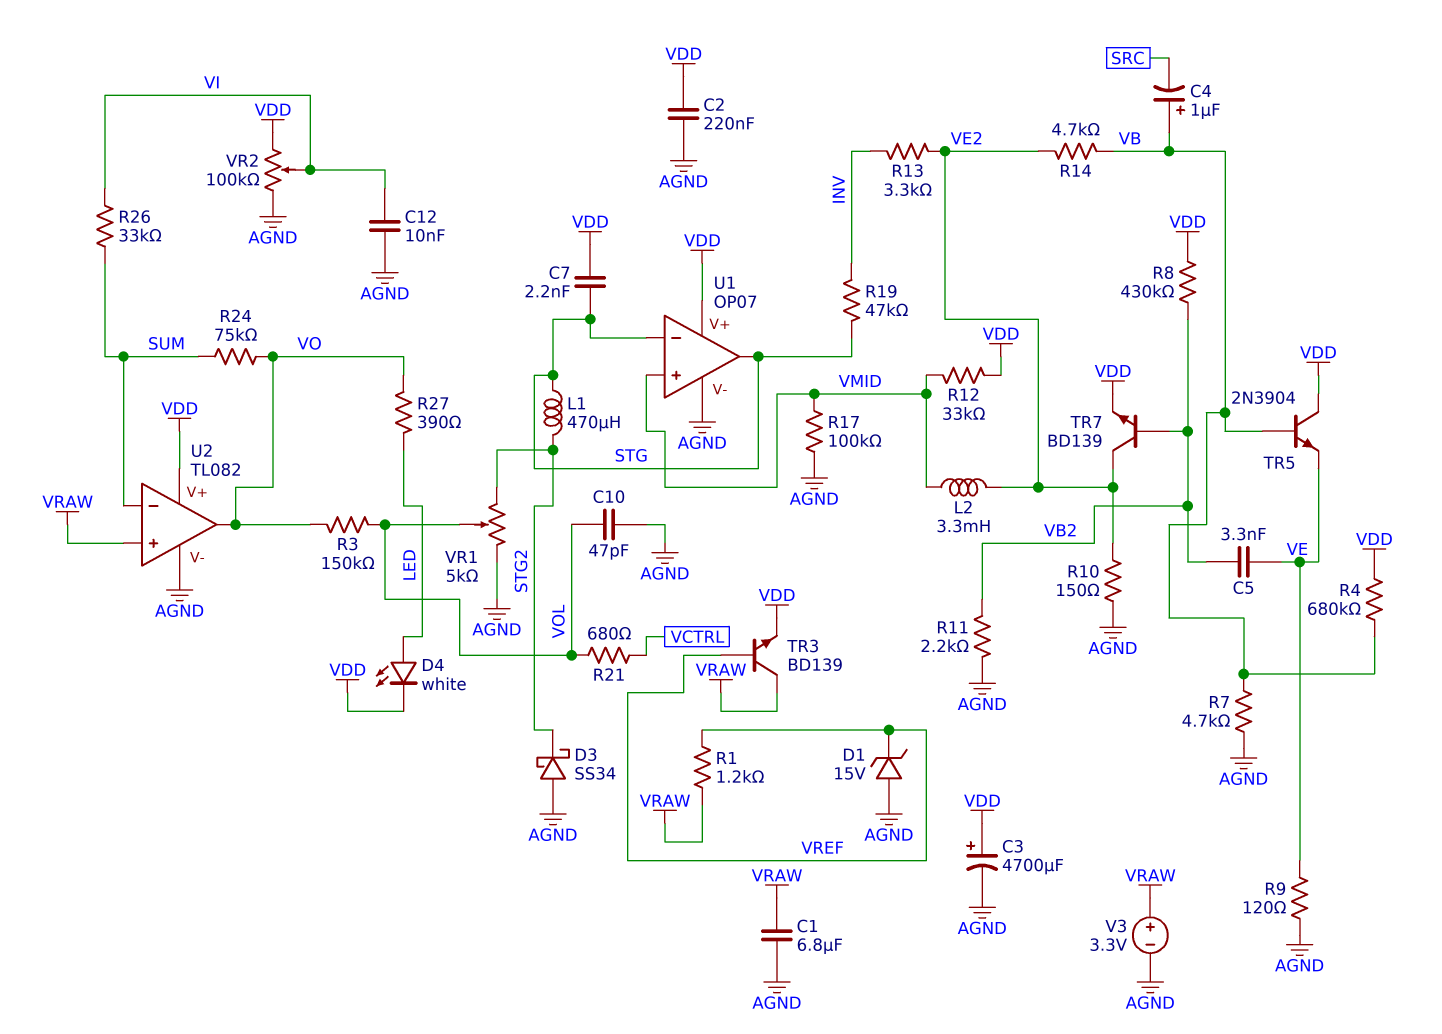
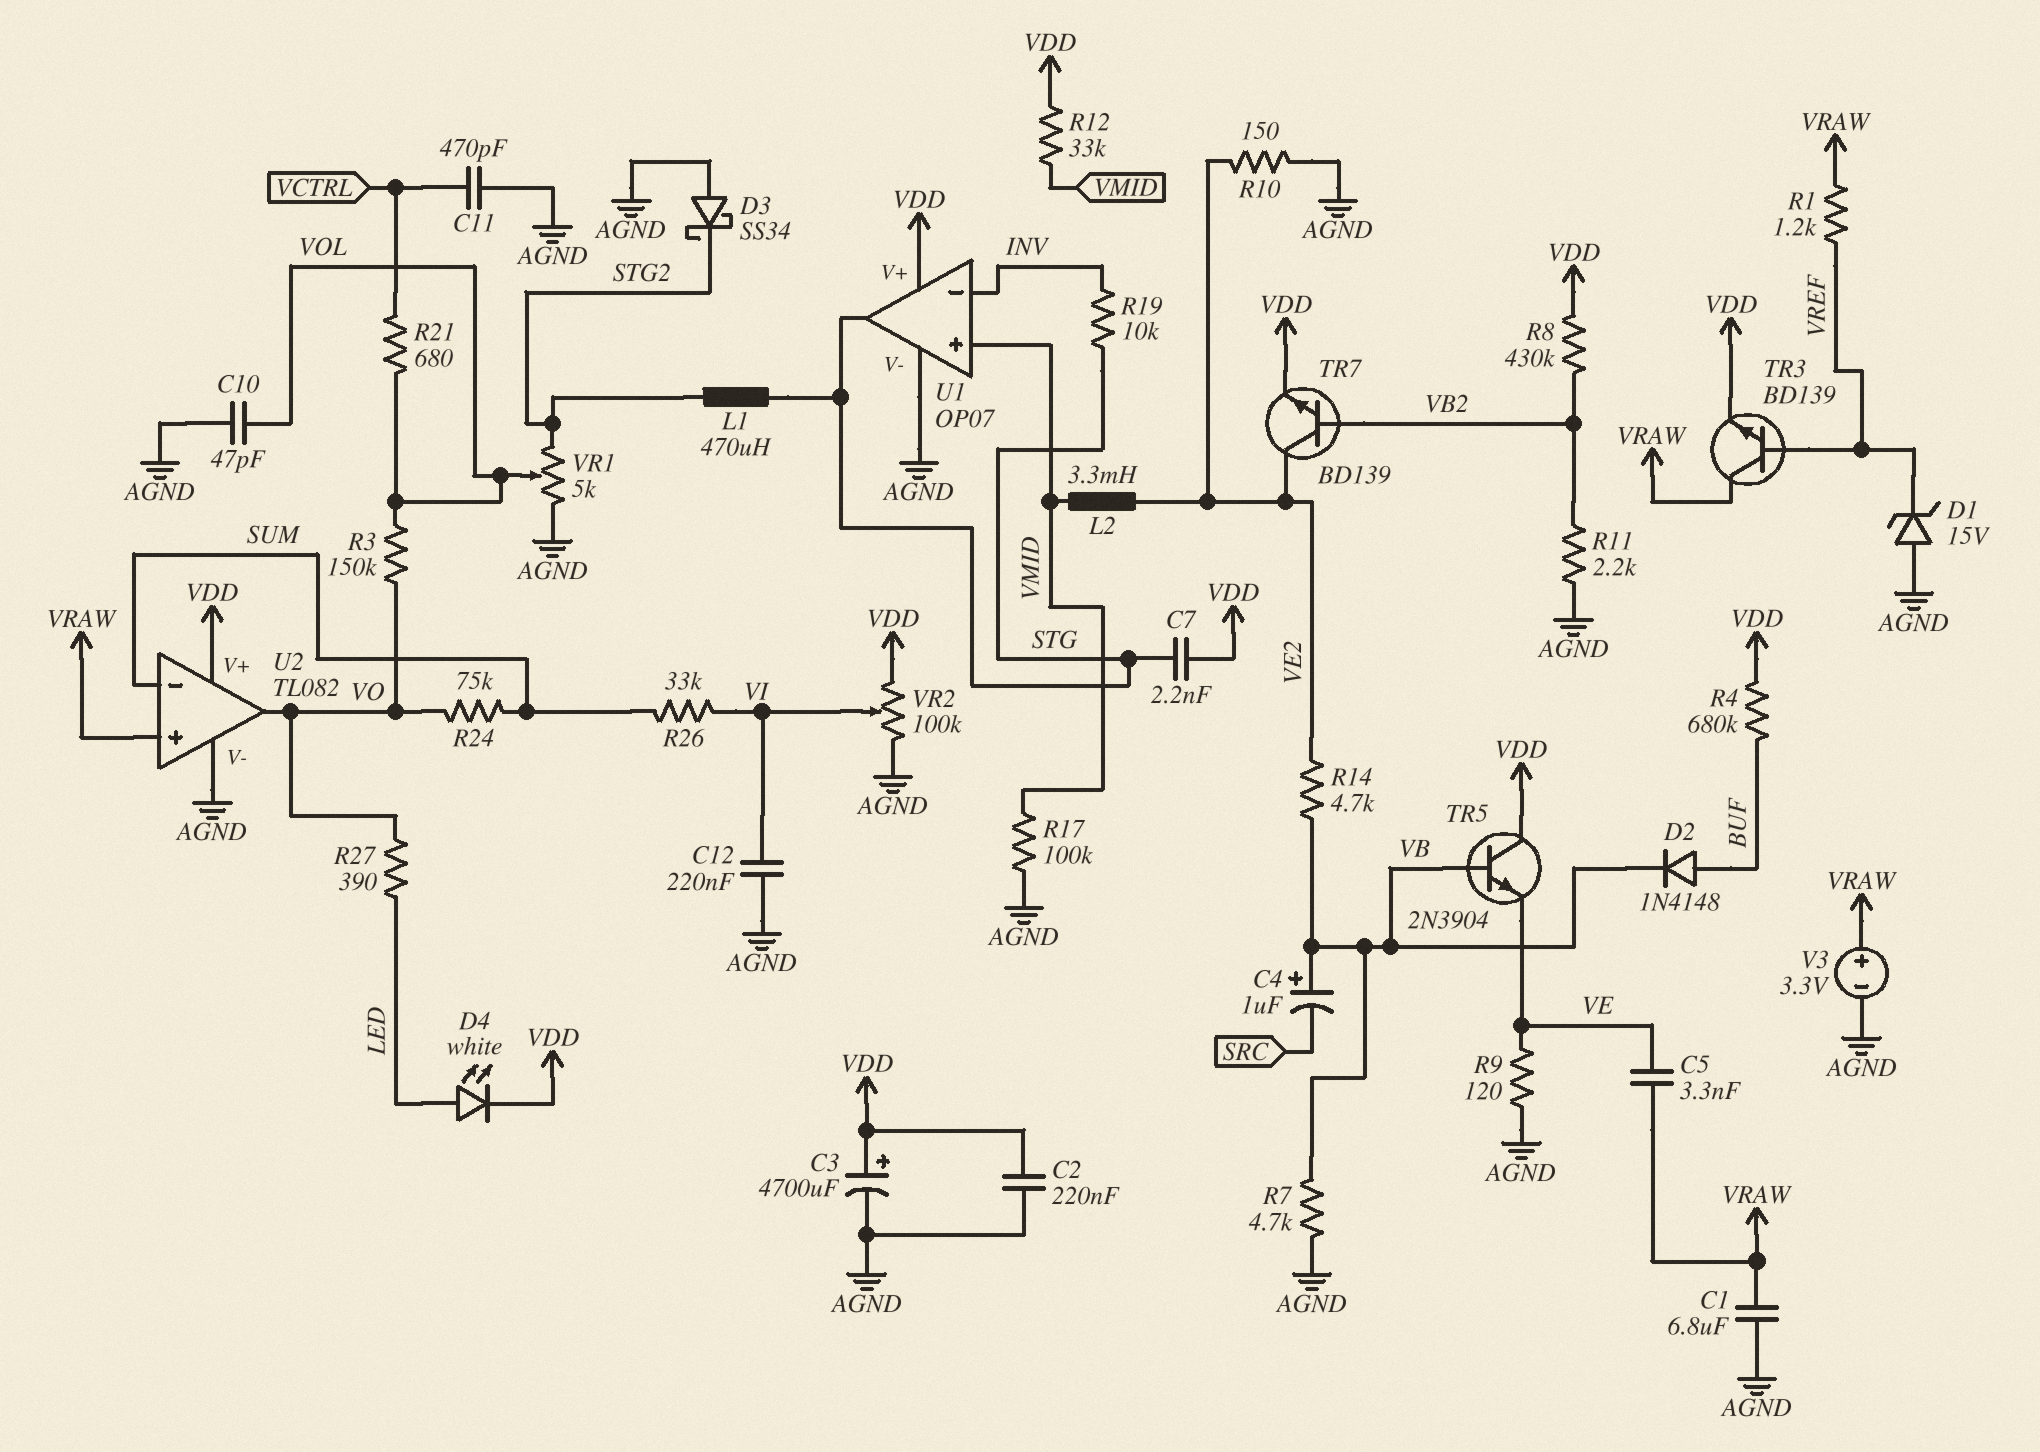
C5: 3.3nF (VB2, VE) -> 3.3nF (VE, VRAW)
C11: none -> 470pF (AGND, VCTRL)
C12: 10nF (AGND, VI) -> 220nF (AGND, VI)
D2: none -> diode 1N4148 (A BUF, K VB)
R4: 680k (VB, VDD) -> 680k (BUF, VDD)
R13: 3.3k (INV, VE2) -> none
R19: 47k (INV, STG) -> 10k (INV, STG)
U1 pin in-: STG -> INV

